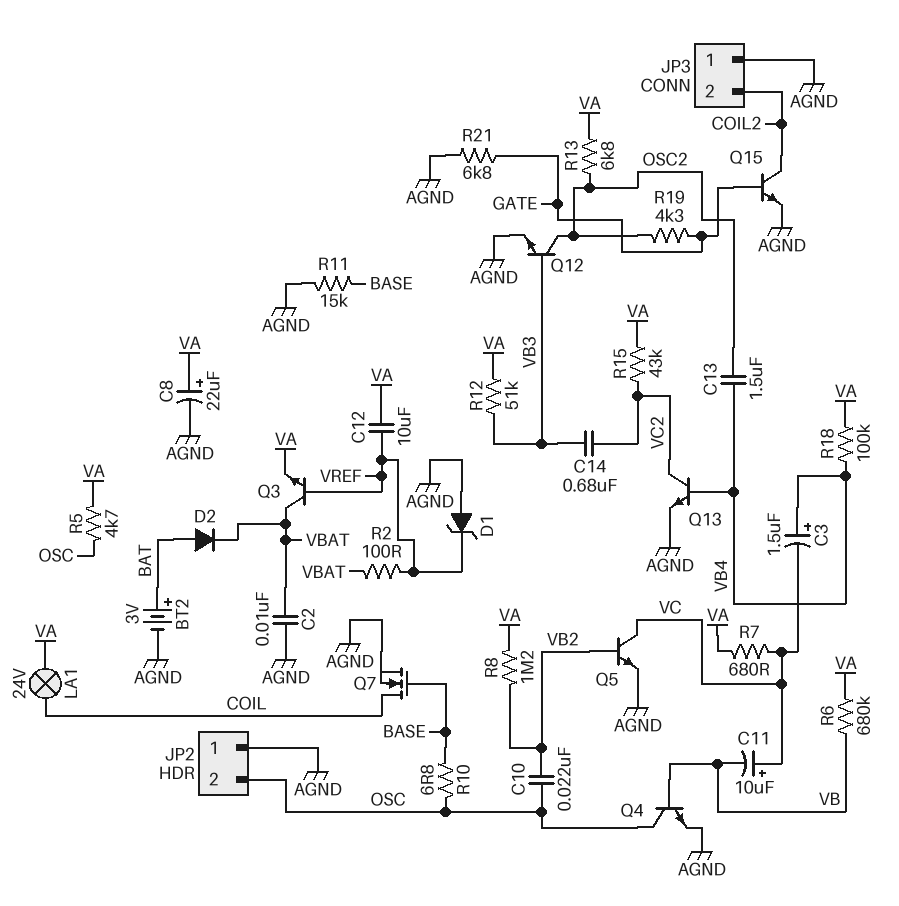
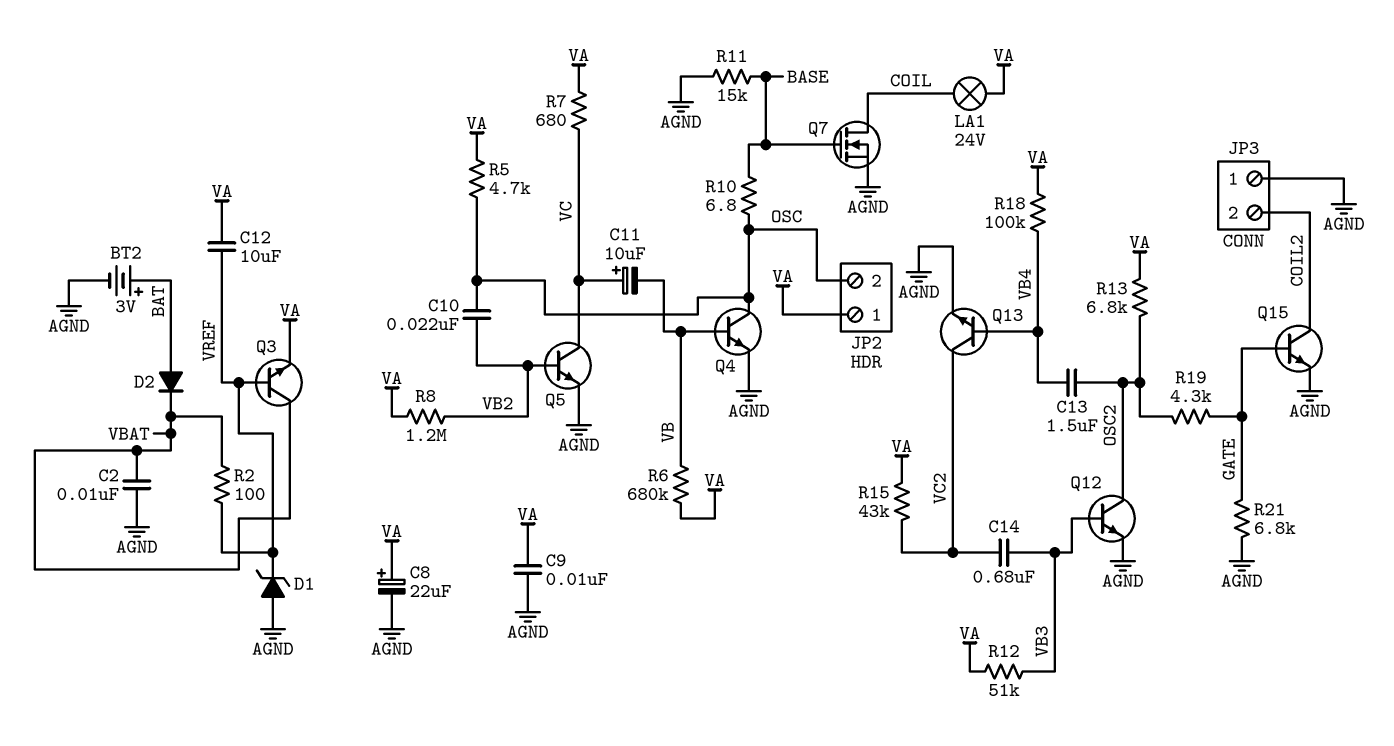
C3: 1.5uF (plus VB4, minus VC) -> none
C9: none -> 10nF (AGND, VA)
JP2 pin 1: AGND -> VA

